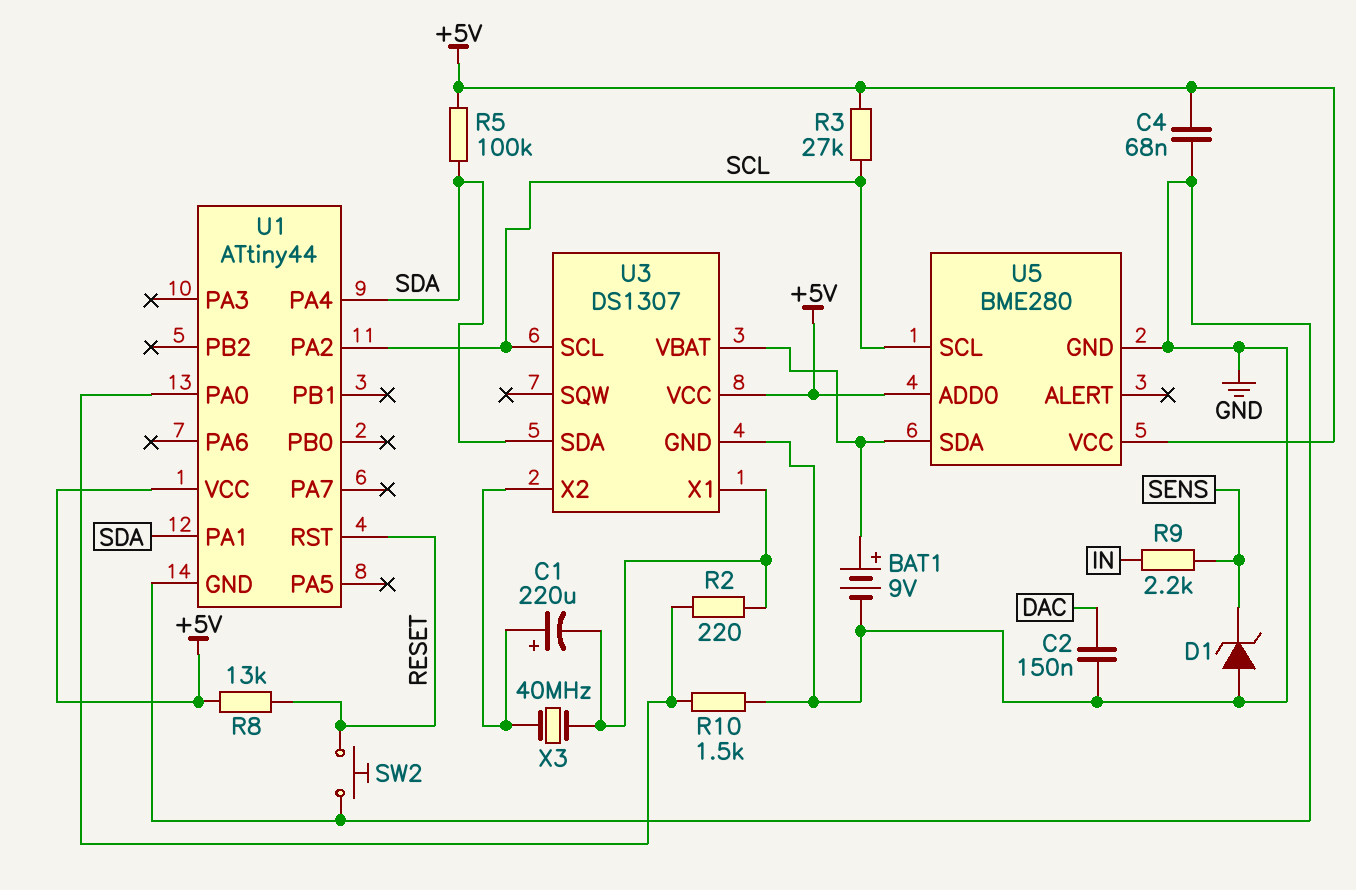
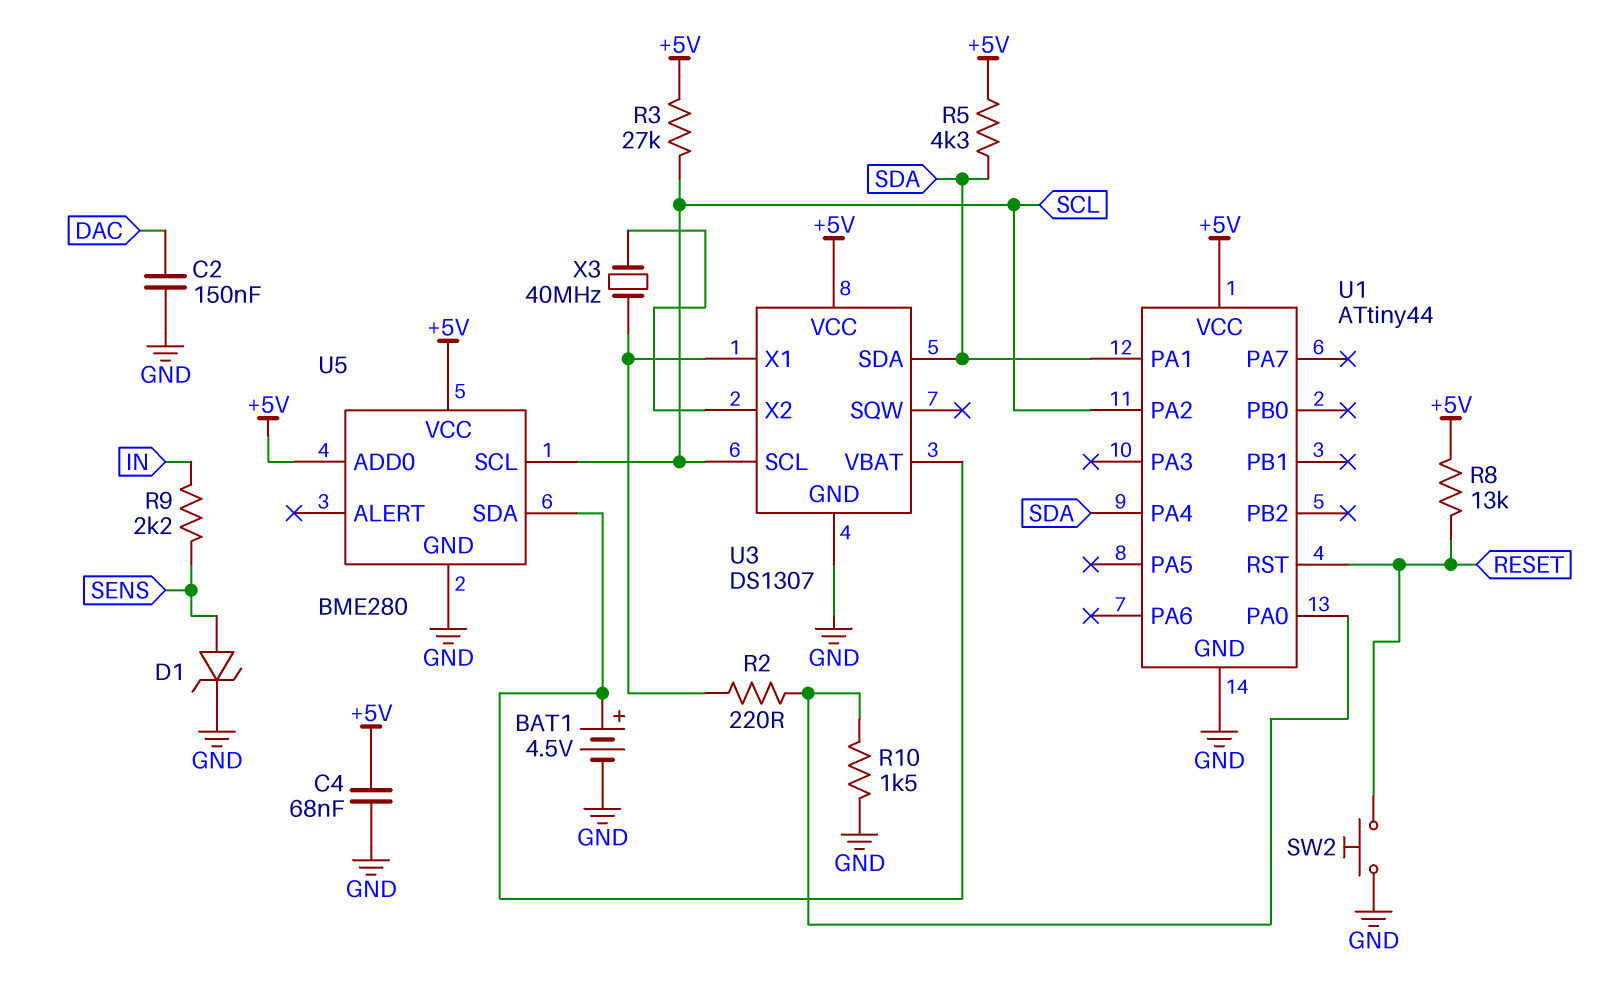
BAT1: 9V (plus U3/VBAT, minus GND) -> 4.5V (plus U3/VBAT, minus GND)
C1: 220uF (plus U3/X2, minus U3/X1) -> none
D1: zener (A GND, K SENS) -> zener (A SENS, K GND)
R5: 100k (+5V, SDA) -> 4.3k (+5V, SDA)

